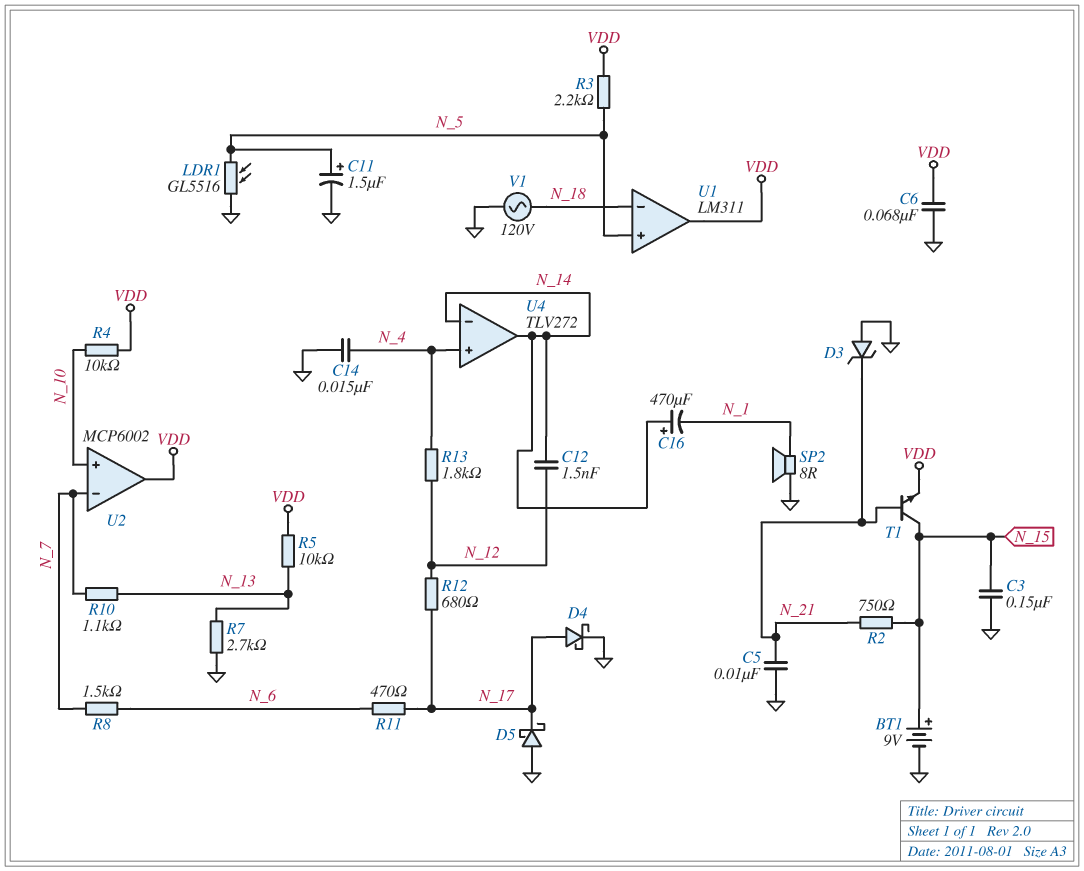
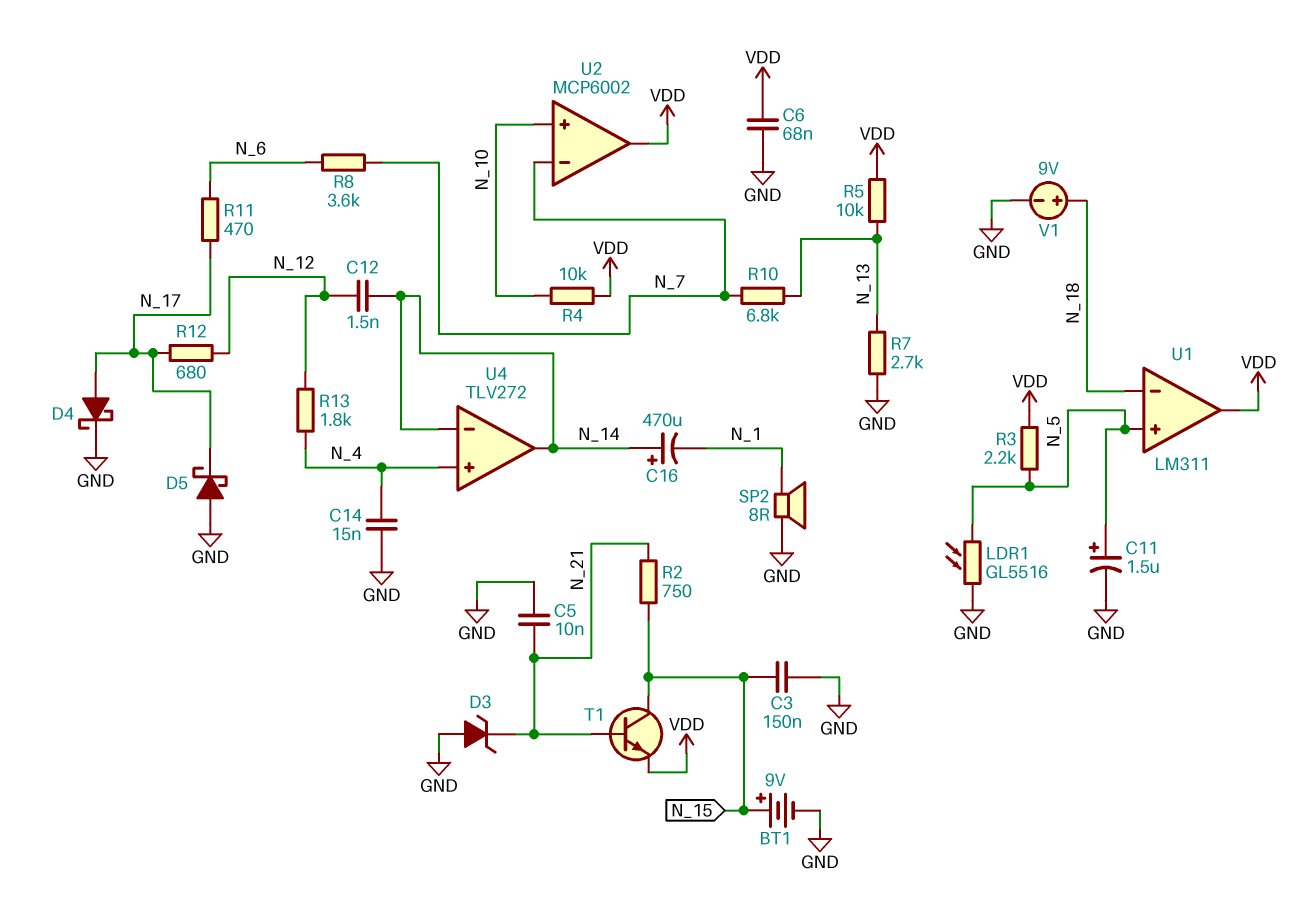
R8: 1.5k (N_6, N_7) -> 3.6k (N_6, N_7)
R10: 1.1k (N_7, N_13) -> 6.8k (N_7, N_13)
V1: AC 120V (GND, N_18) -> 9V (plus N_18, minus GND)

